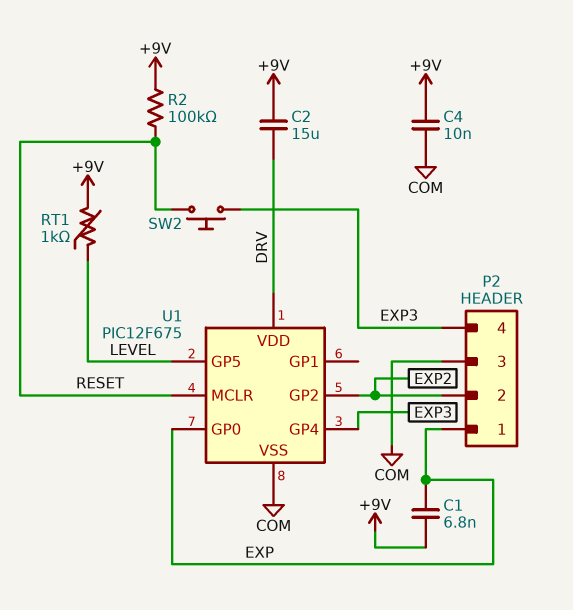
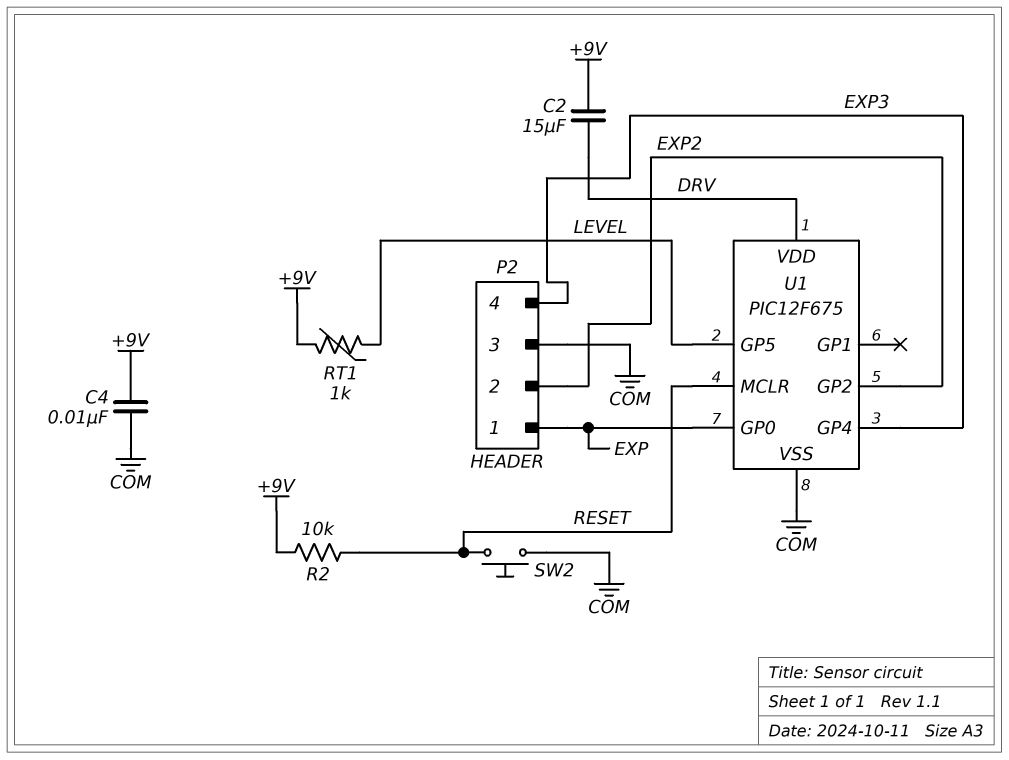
C1: 6.8nF (+9V, EXP) -> none
R2: 100k (+9V, RESET) -> 10k (+9V, RESET)
SW2: button (EXP3, RESET) -> button (COM, RESET)

